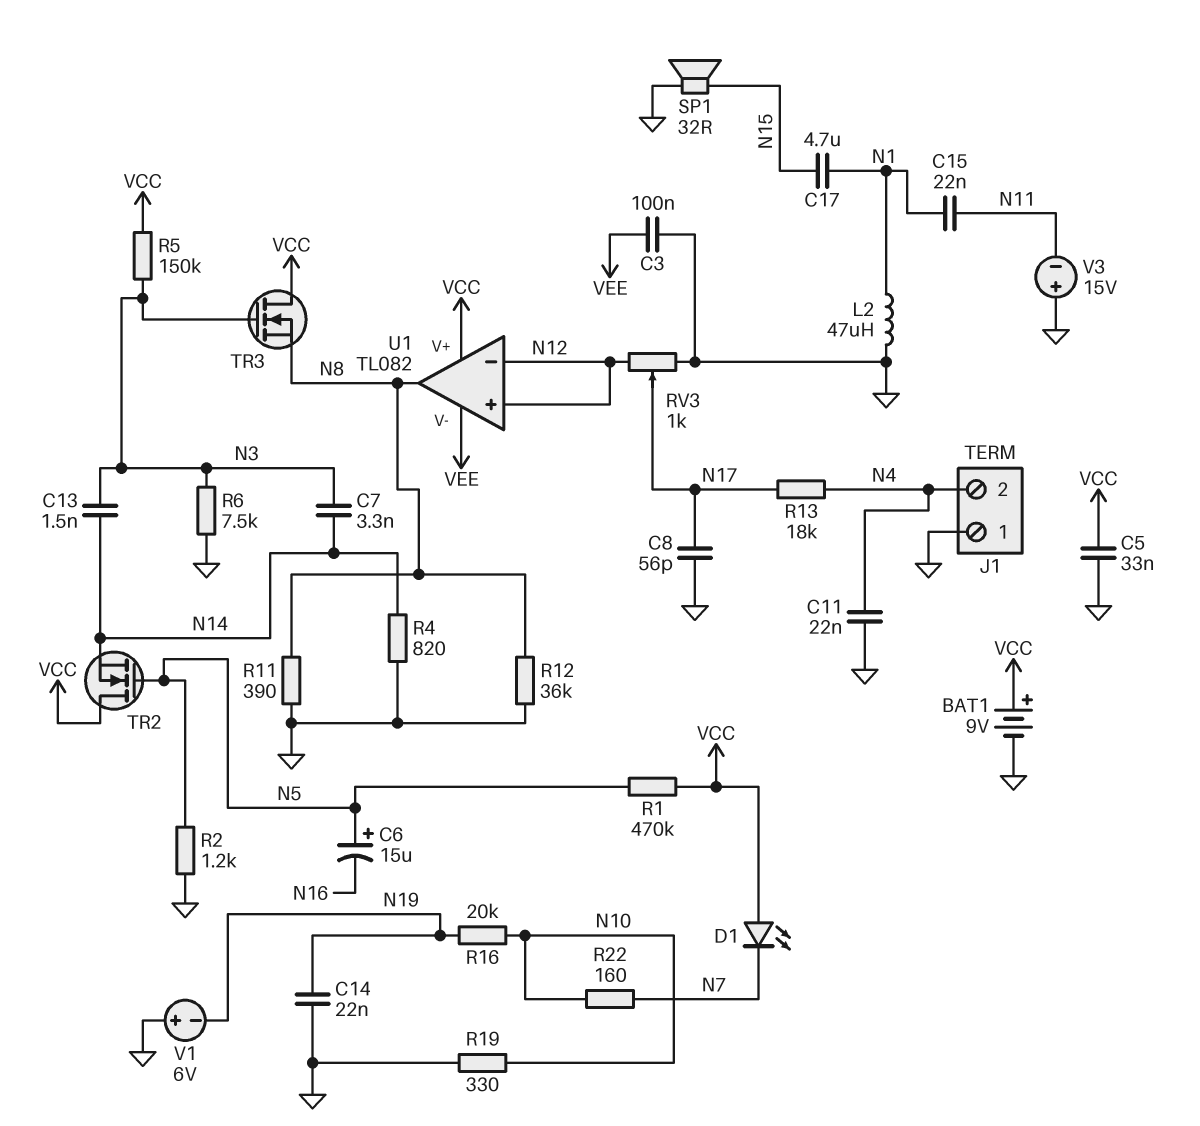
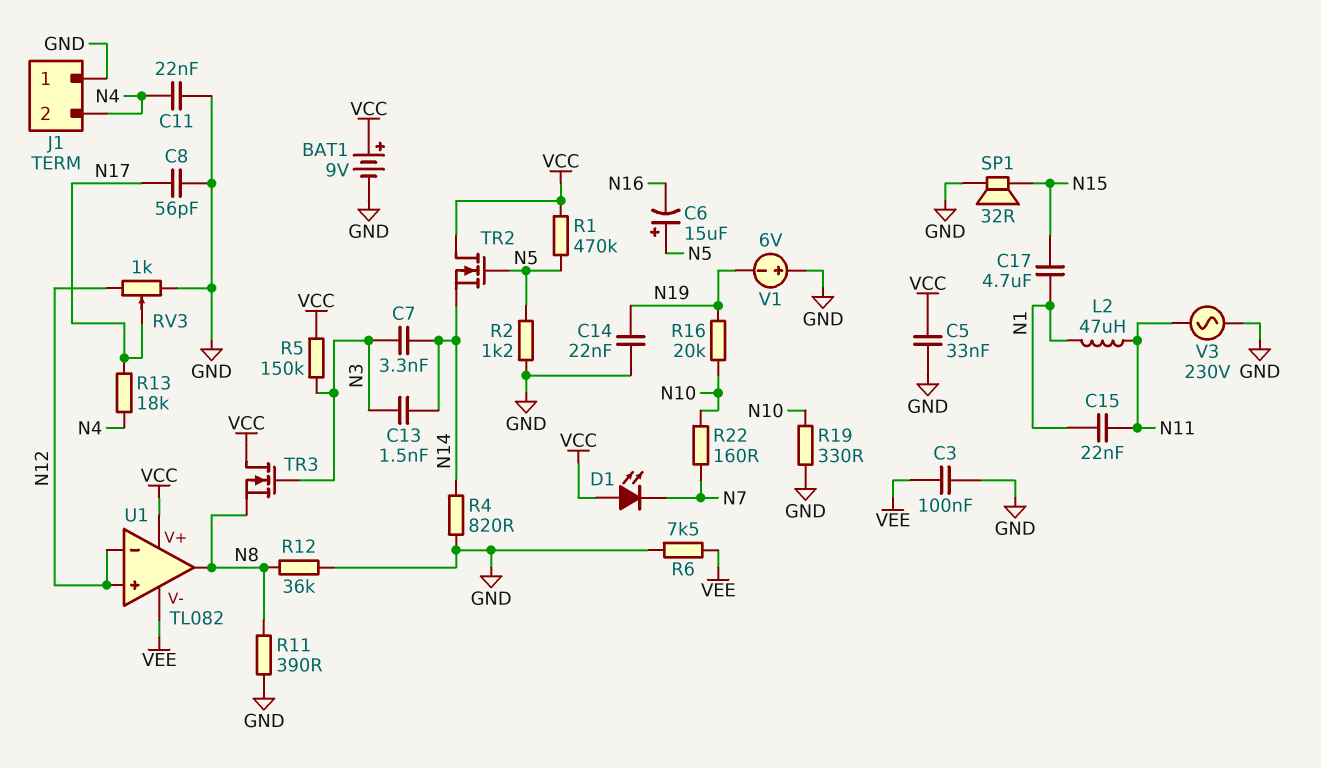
L2: 47uH (GND, N1) -> 47uH (N1, N11)
R6: 7.5k (GND, N3) -> 7.5k (GND, VEE)
V3: 15V (plus GND, minus N11) -> AC 230V (GND, N11)

